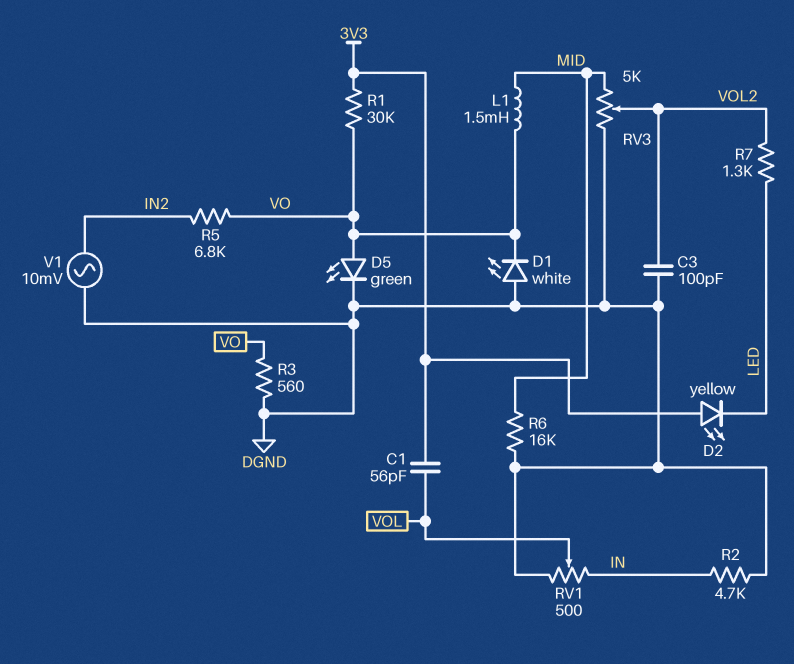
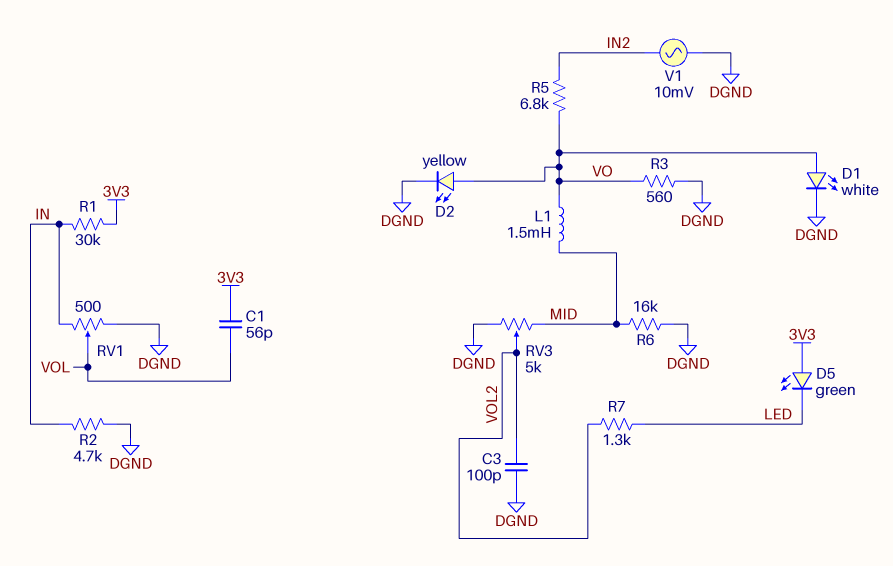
D1: LED white (A DGND, K VO) -> LED white (A VO, K DGND)
D2: LED yellow (A 3V3, K LED) -> LED yellow (A VO, K DGND)
D5: LED green (A VO, K DGND) -> LED green (A 3V3, K LED)
R1: 30k (3V3, VO) -> 30k (3V3, IN)

